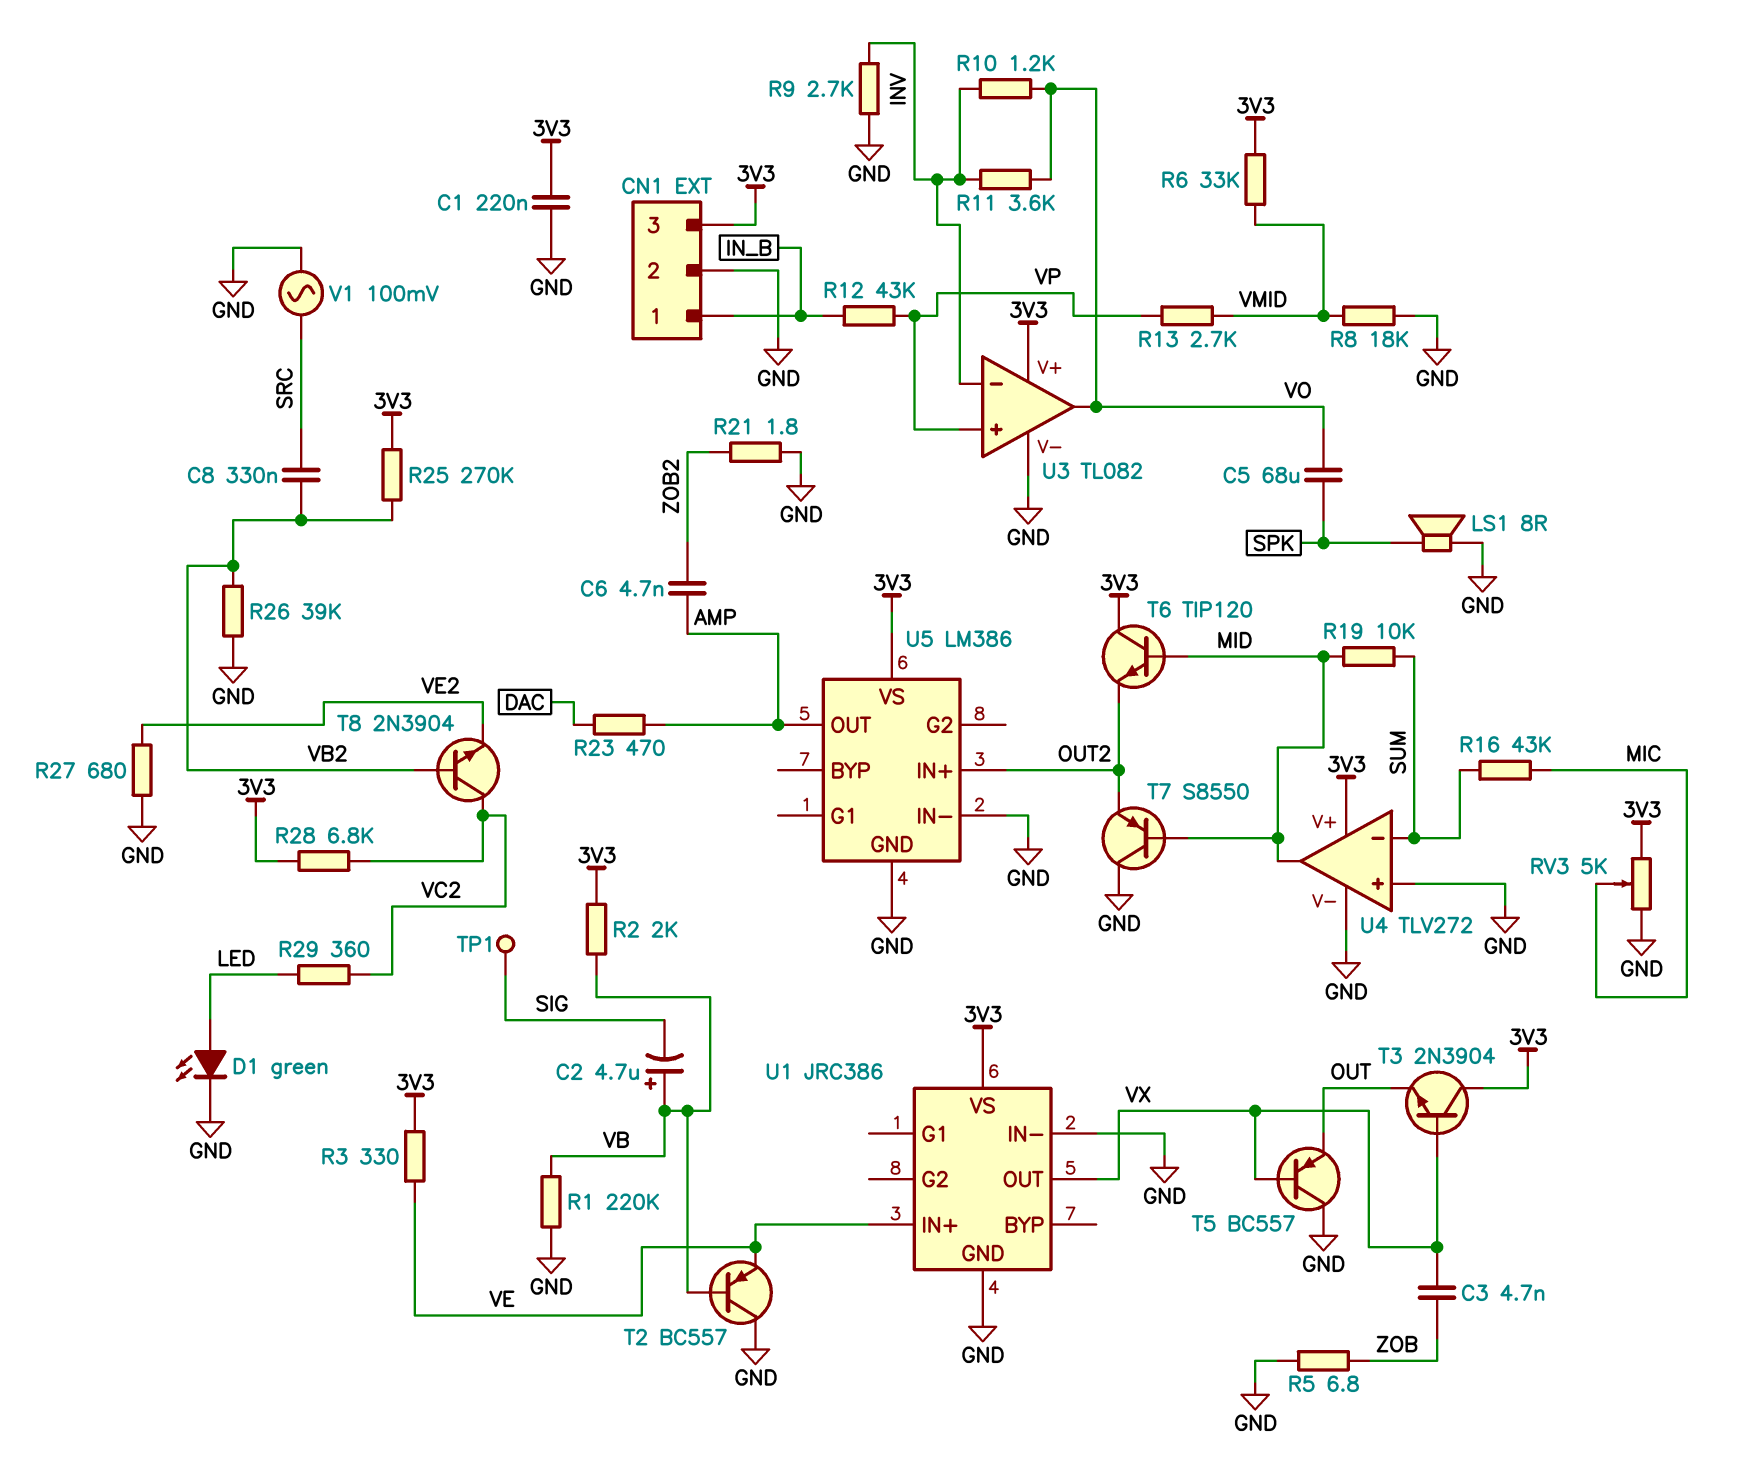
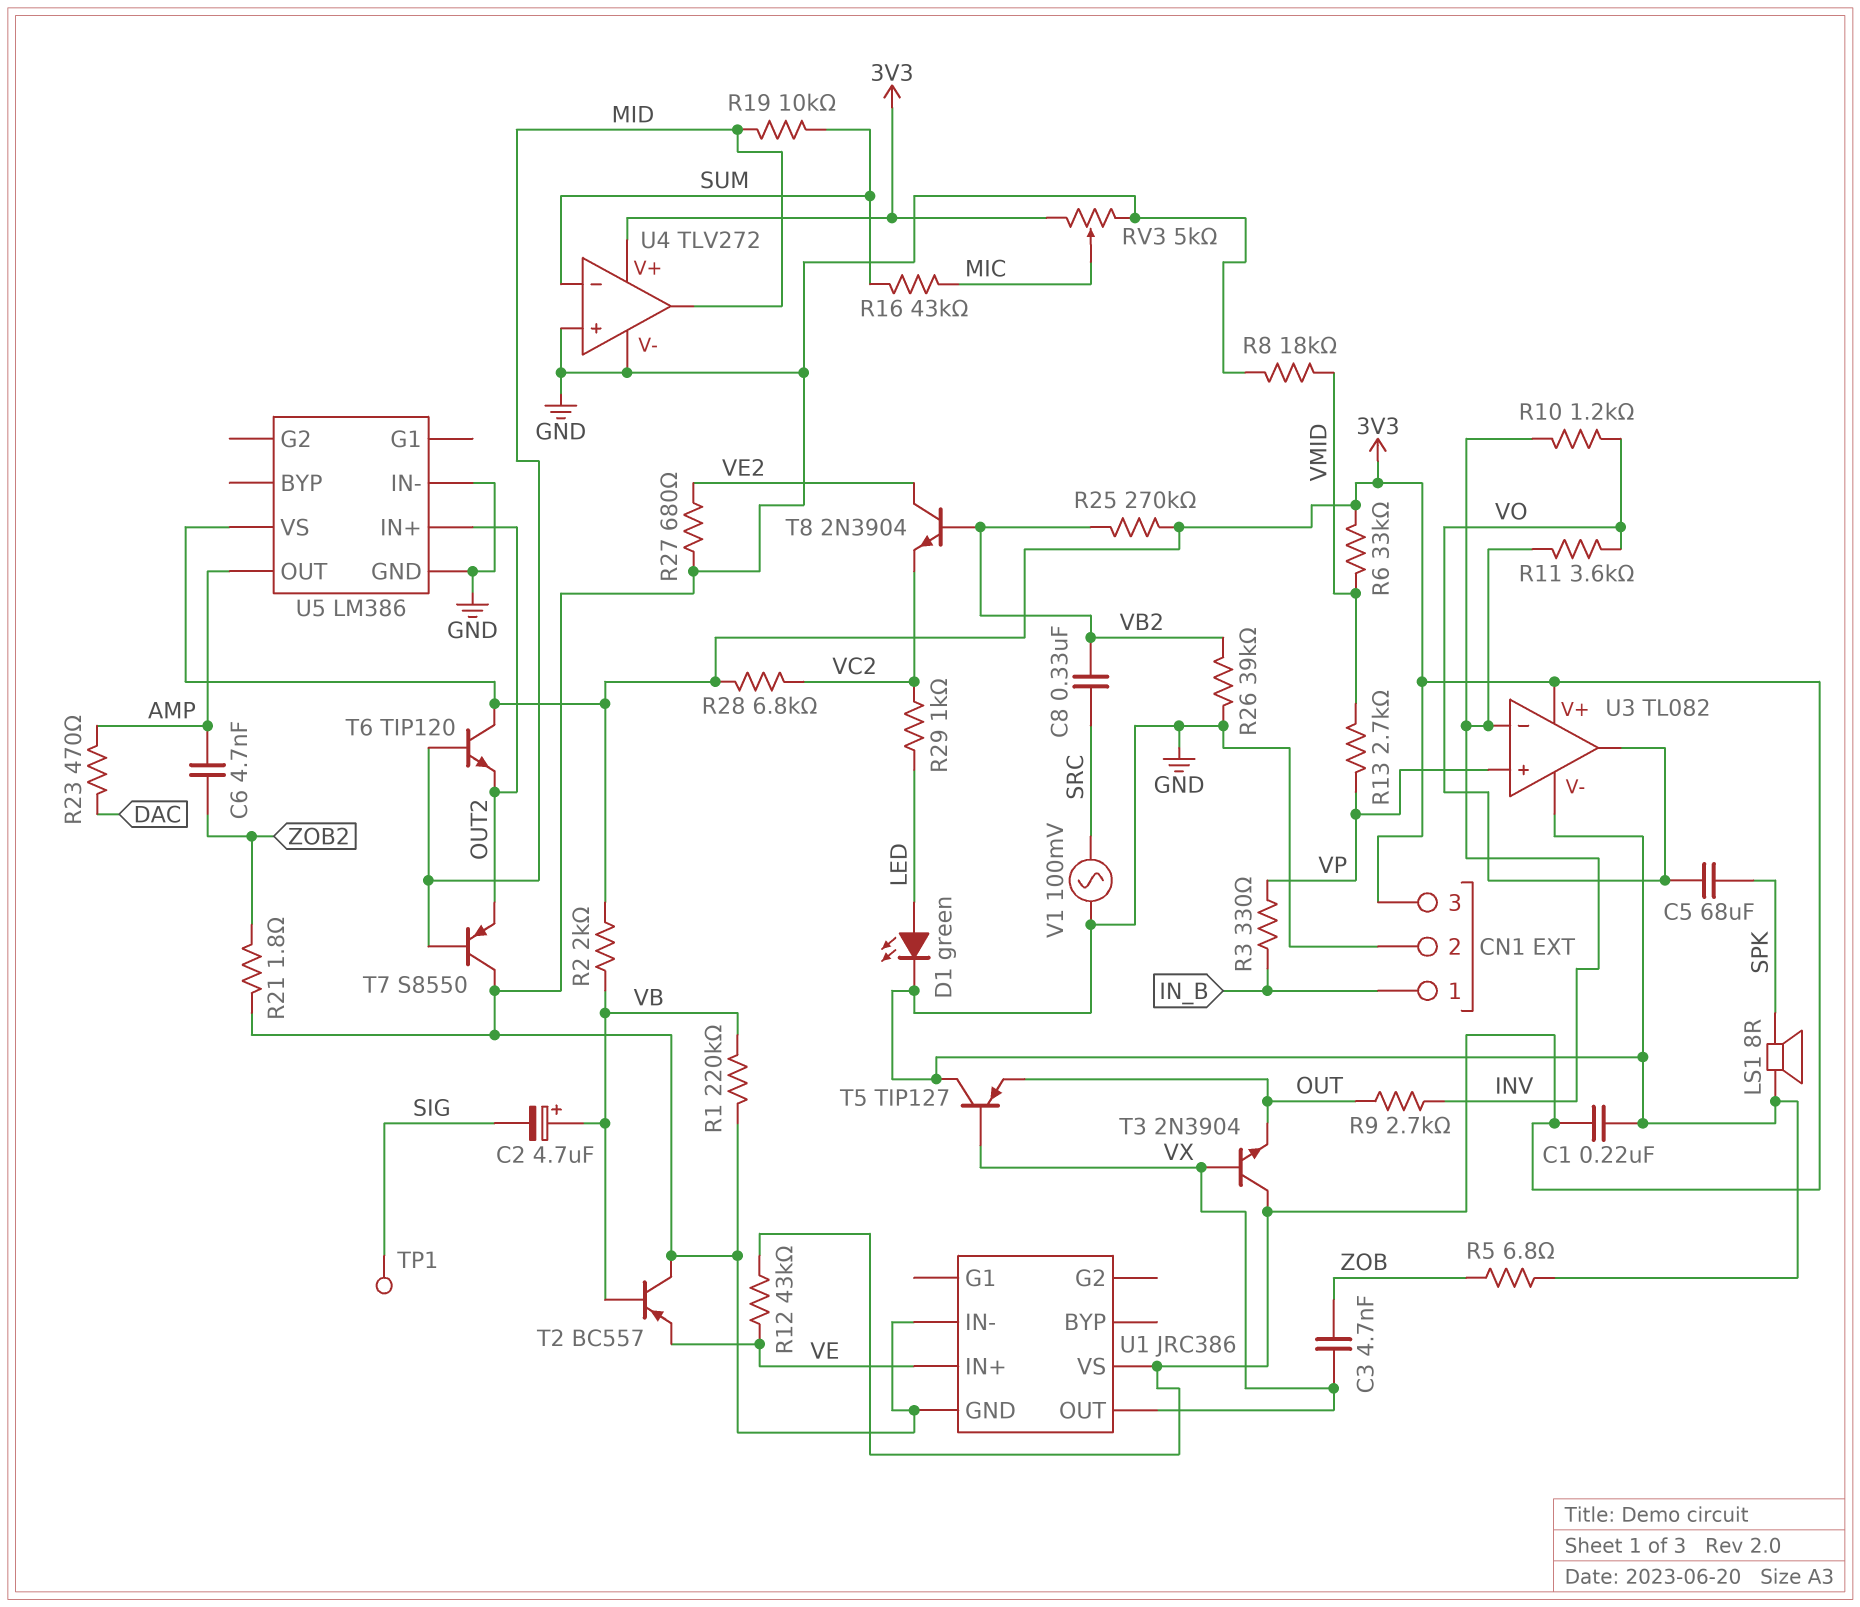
R3: 330 (3V3, VE) -> 330 (IN_B, VP)
R9: 2.7k (GND, INV) -> 2.7k (INV, OUT)
R12: 43k (IN_B, VP) -> 43k (3V3, VE)
R29: 360 (LED, VC2) -> 1k (LED, VC2)
T5: PNP BC557 (B VX, C GND, E OUT) -> PNP TIP127 (B VX, C GND, E OUT)
T8: NPN 2N3904 (B VB2, C VC2, E VE2) -> NPN 2N3904 (B VB2, C VE2, E VC2)

